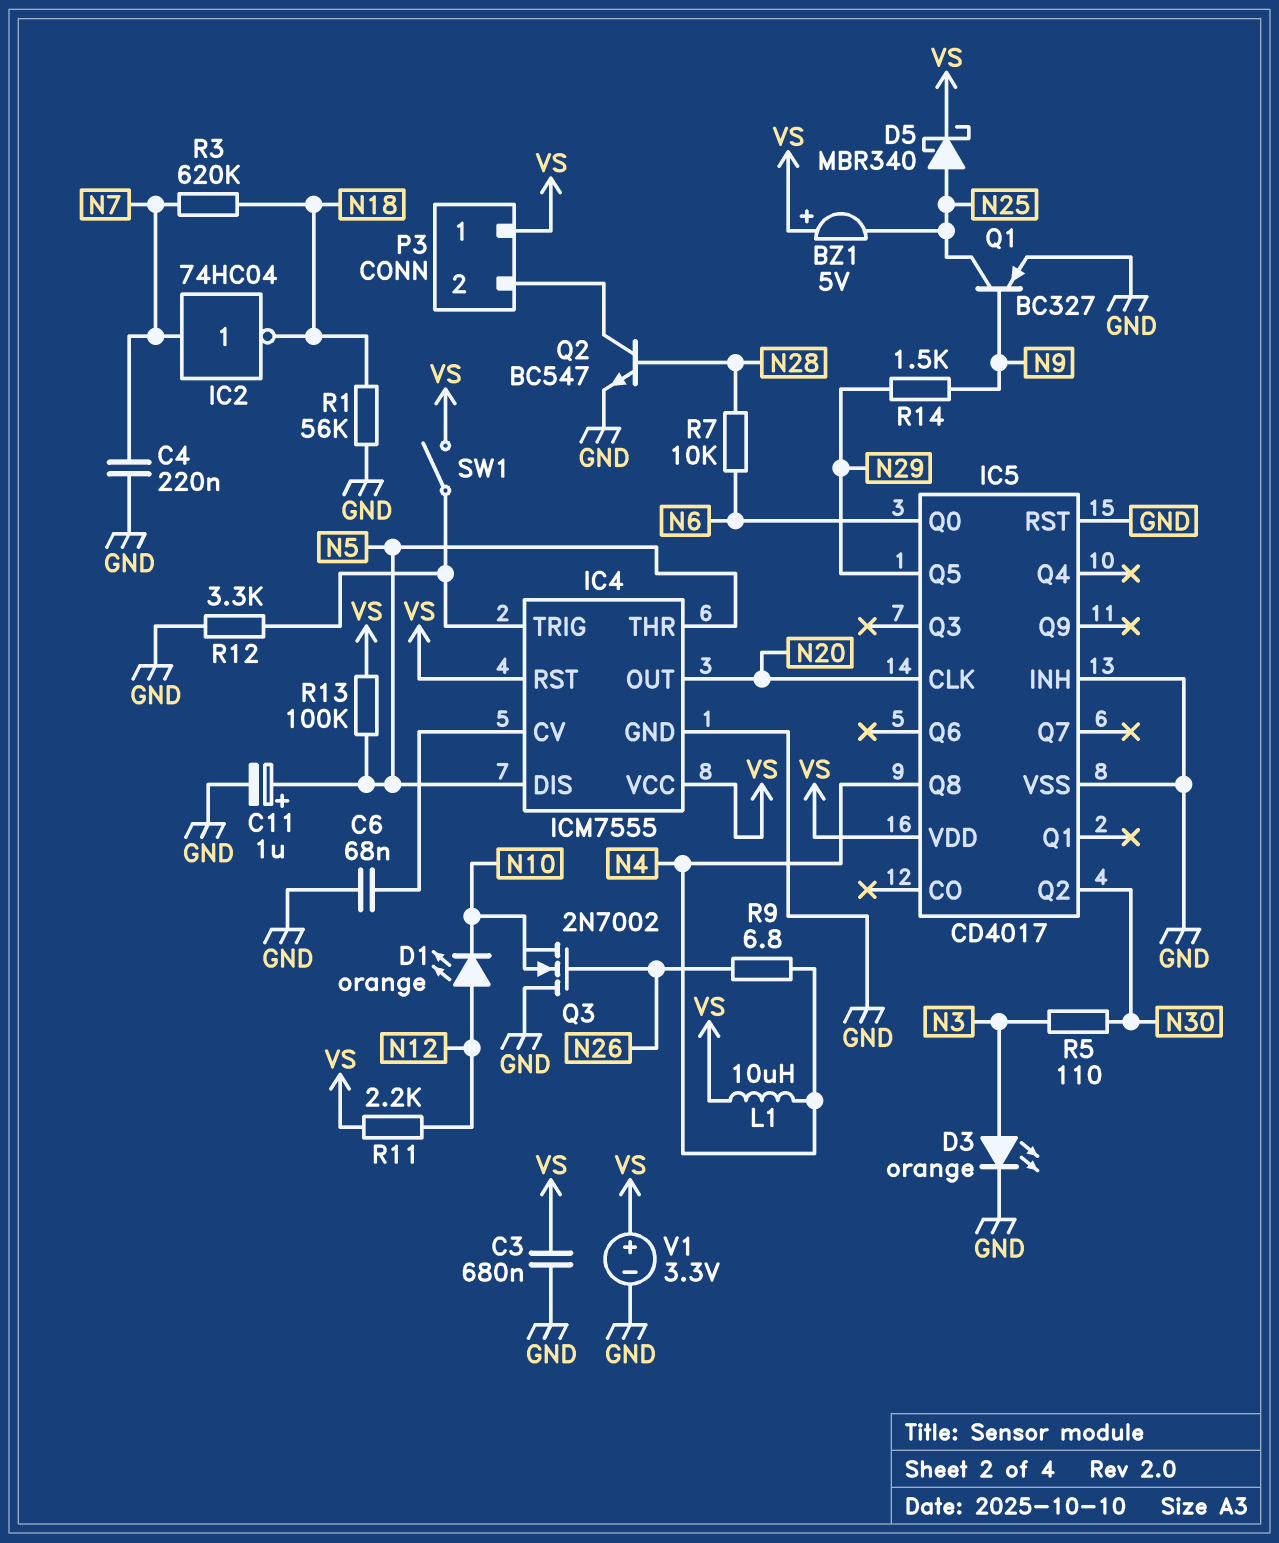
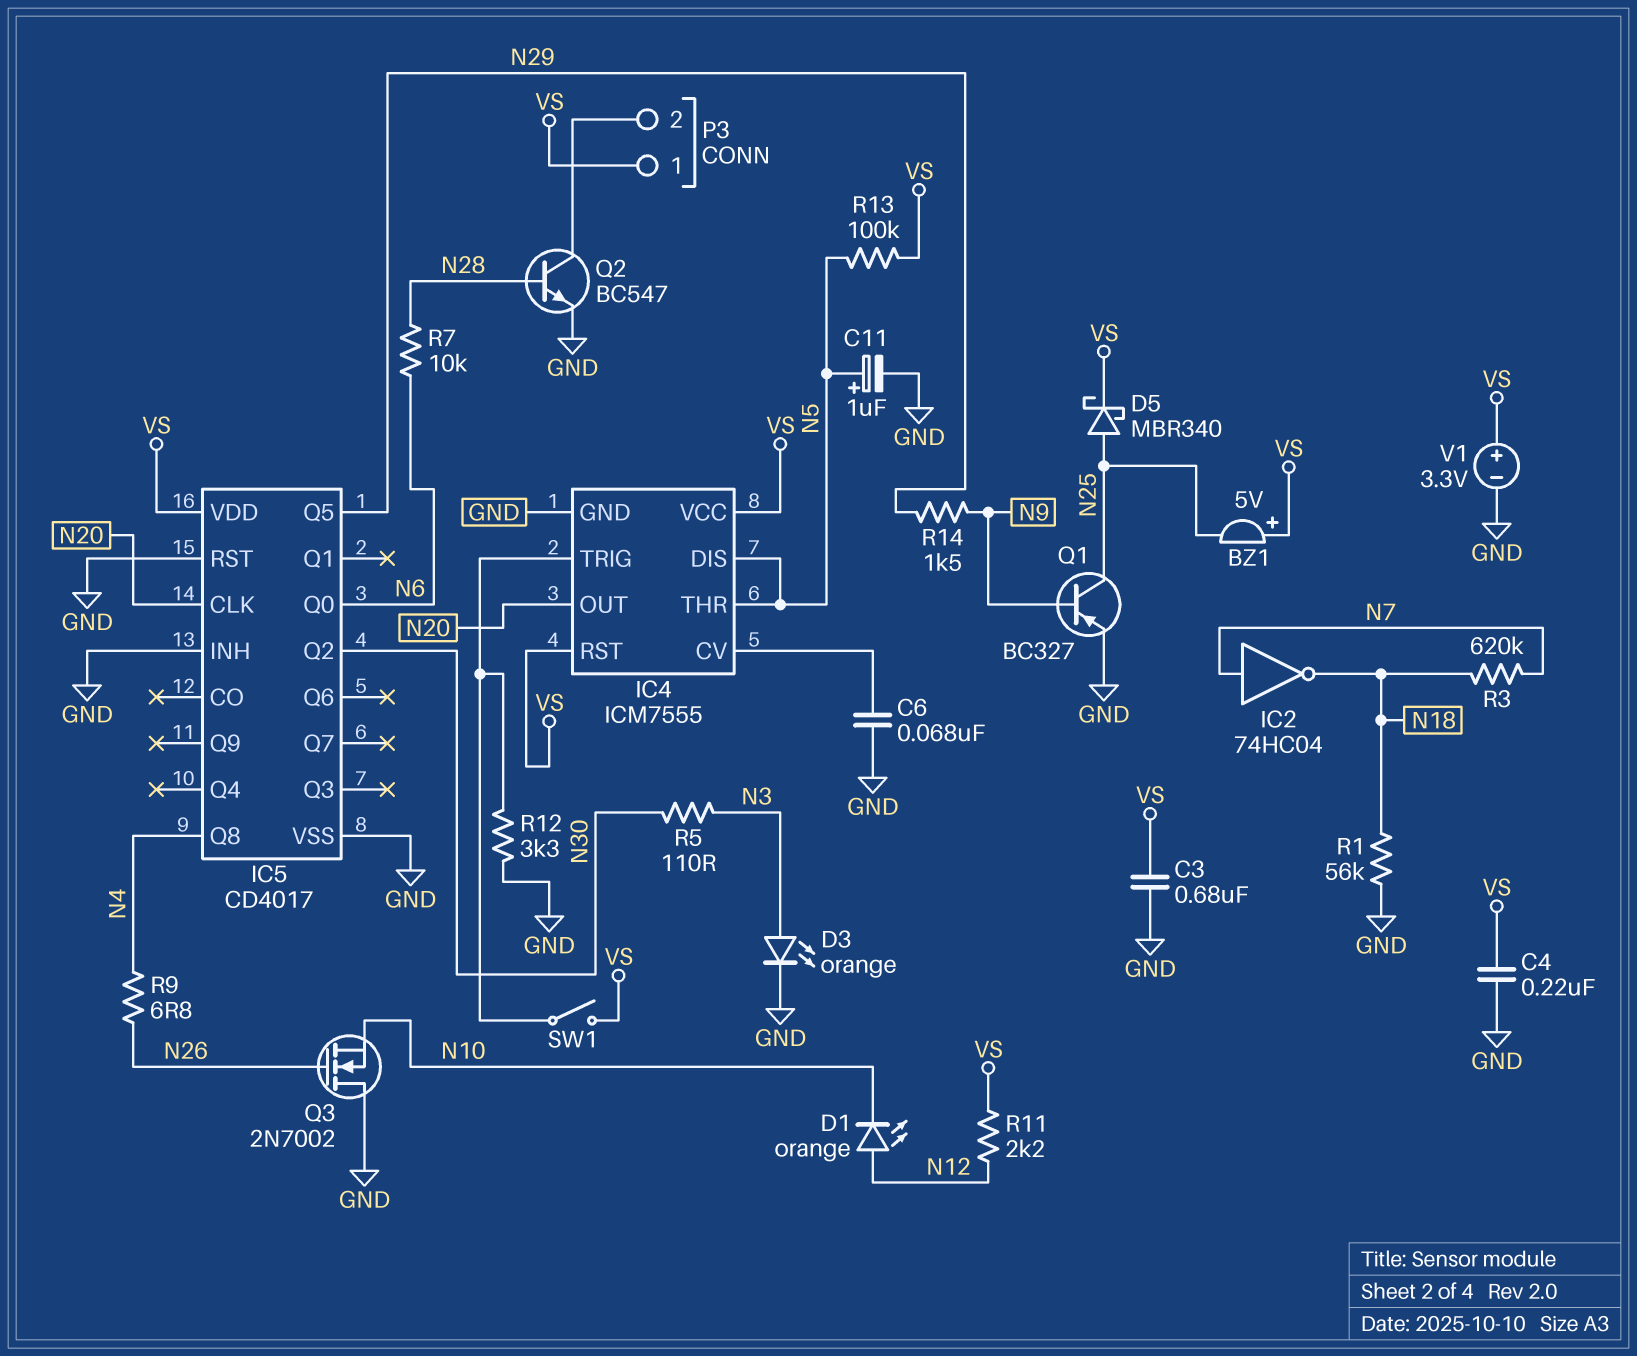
C4: 220nF (GND, N7) -> 220nF (GND, VS)
L1: 10uH (N4, VS) -> none

